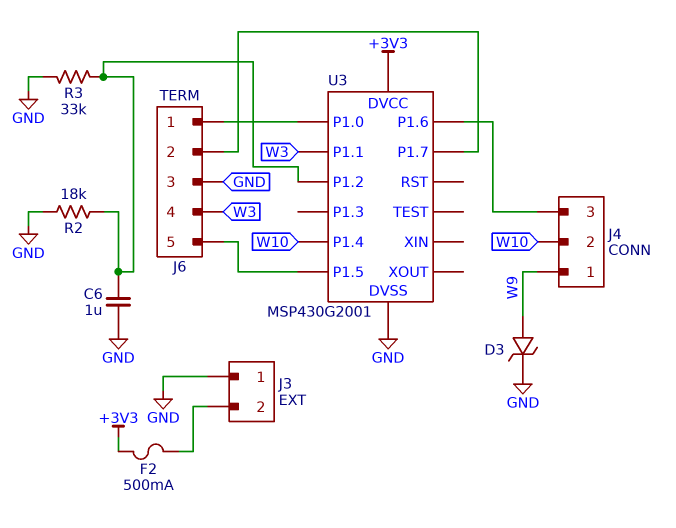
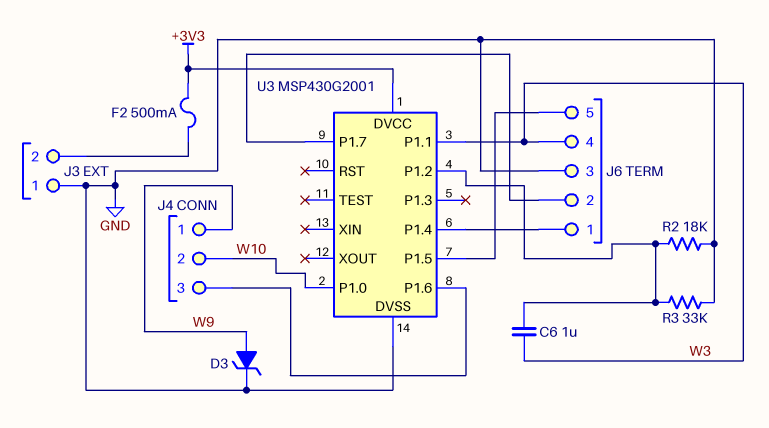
C6: 1uF (GND, U3/P1.2) -> 1uF (U3/P1.2, W3)
U3 pin P1.0: J6/1 -> W10
U3 pin P1.4: W10 -> J6/1

